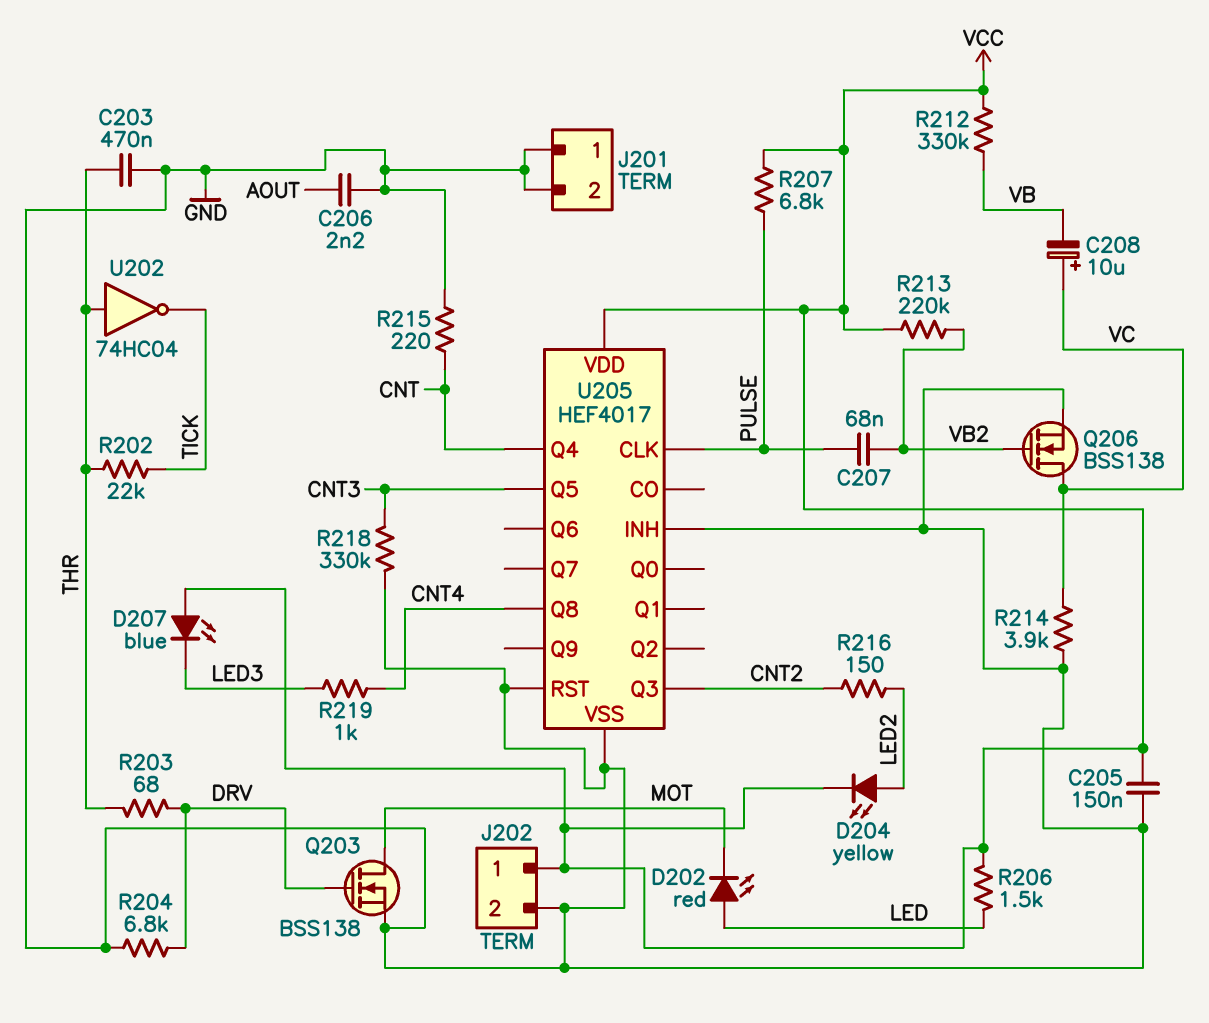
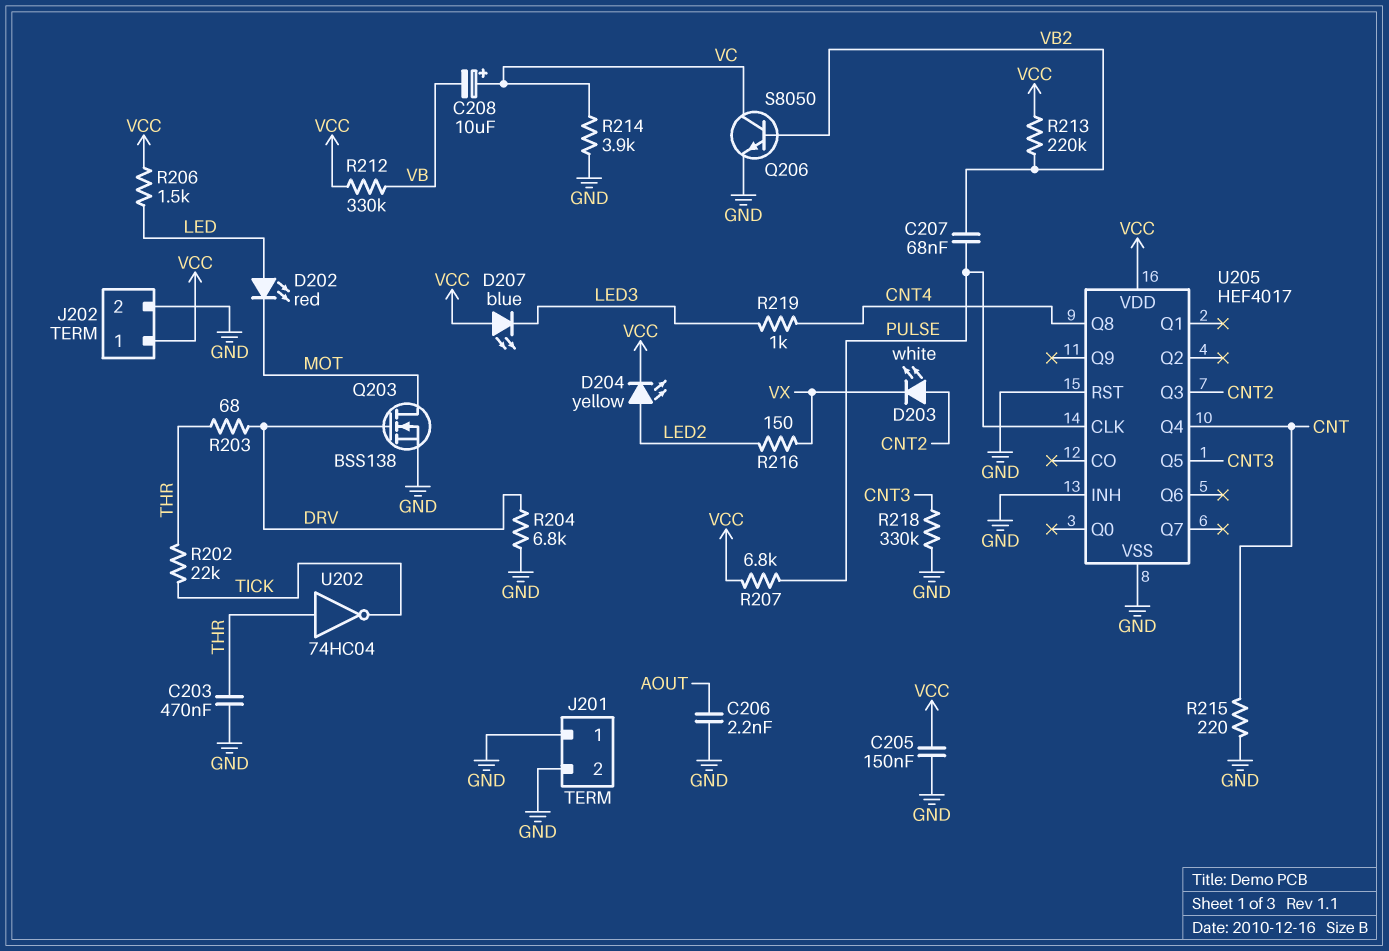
D203: none -> LED white (A CNT2, K VX)
Q206: NMOS BSS138 (G VB2, D VC, S GND) -> NPN S8050 (B VB2, C VC, E GND)
R216: 150 (CNT2, LED2) -> 150 (LED2, VX)

